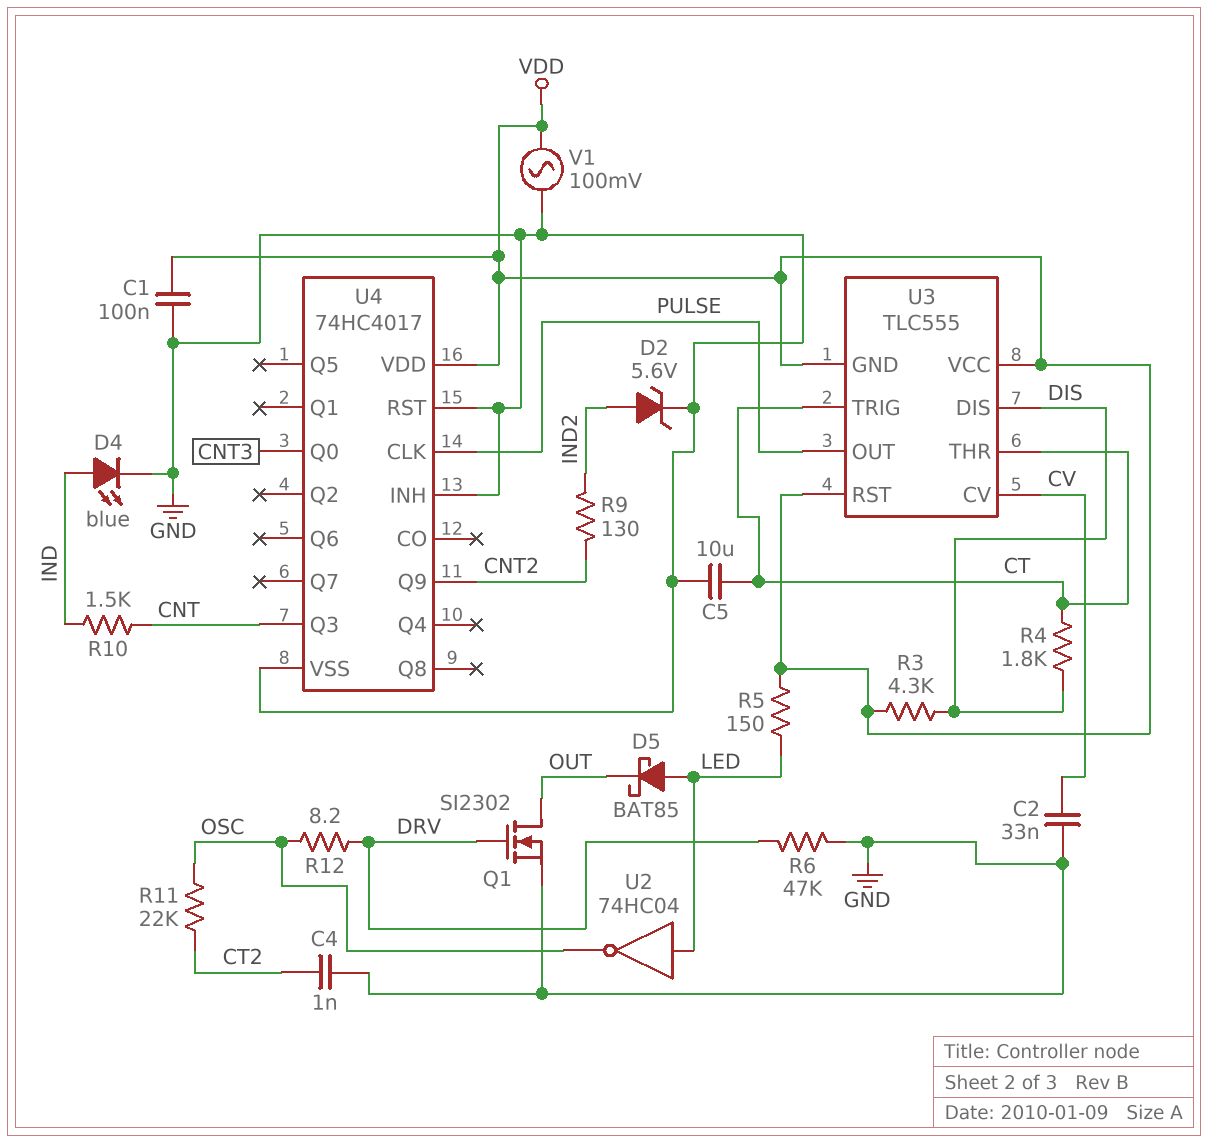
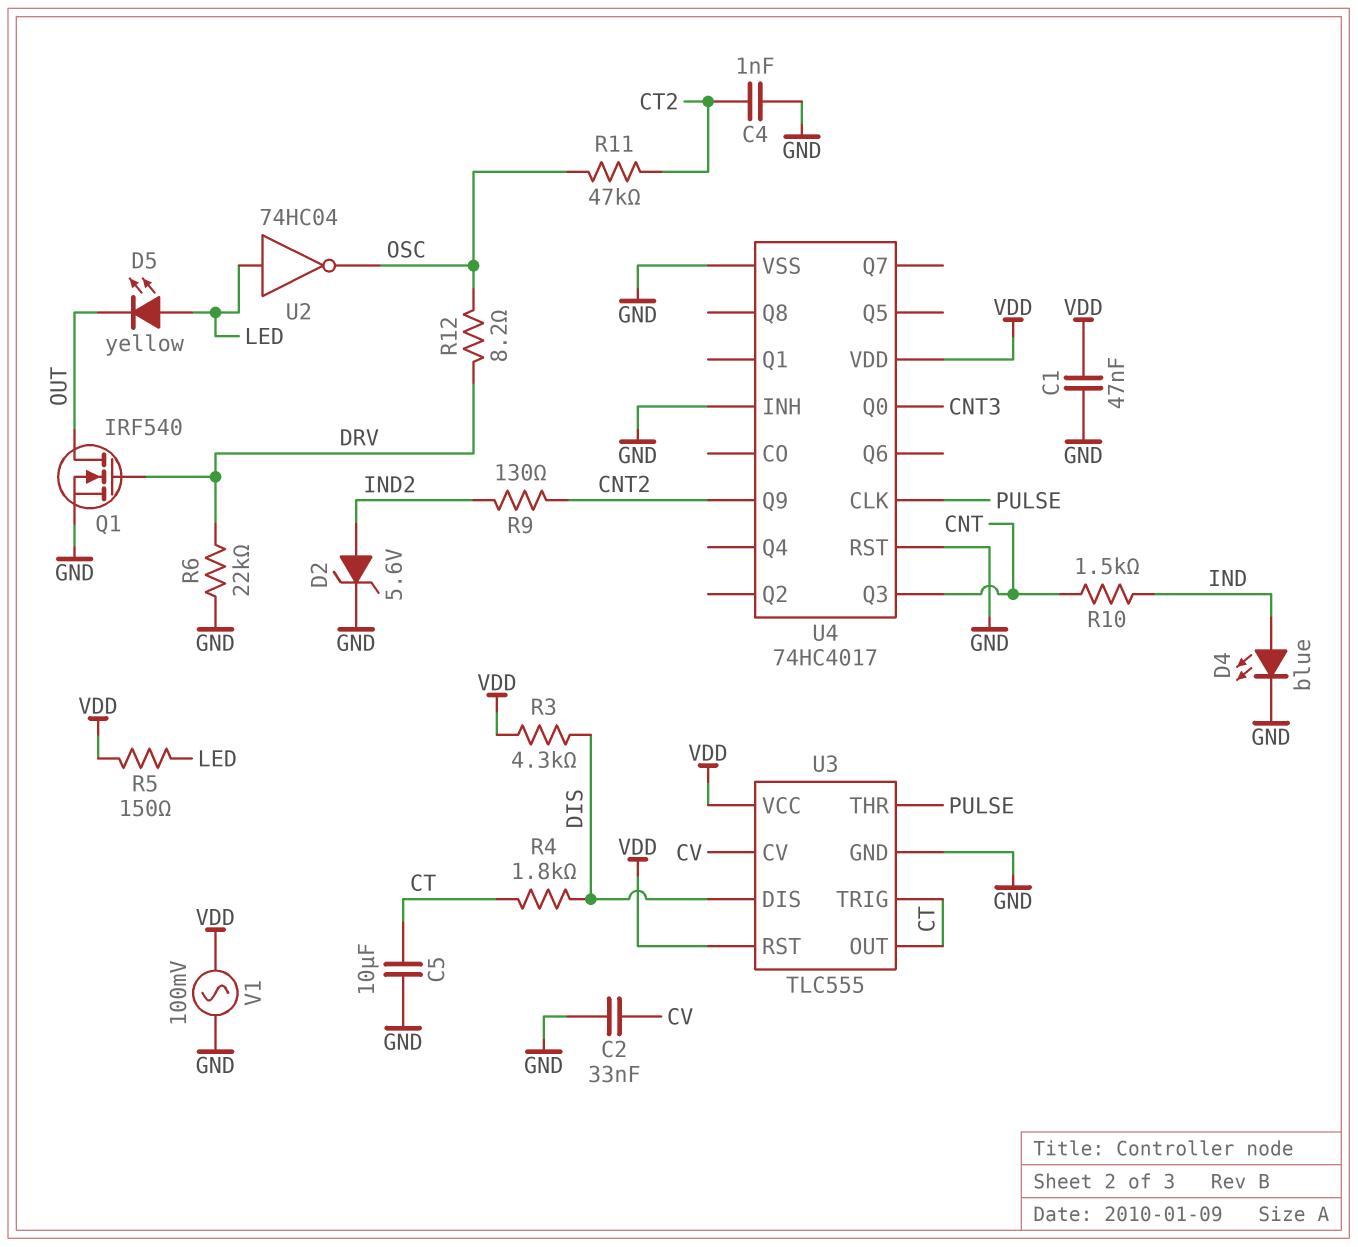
C1: 100nF (GND, VDD) -> 47nF (GND, VDD)
D5: schottky BAT85 (A LED, K OUT) -> LED yellow (A LED, K OUT)
Q1: NMOS SI2302 (G DRV, D OUT, S GND) -> NMOS IRF540 (G DRV, D OUT, S GND)
R6: 47k (DRV, GND) -> 22k (DRV, GND)
R11: 22k (CT2, OSC) -> 47k (CT2, OSC)
U3 pin GND: VDD -> GND
U3 pin OUT: PULSE -> CT
U3 pin THR: CT -> PULSE

